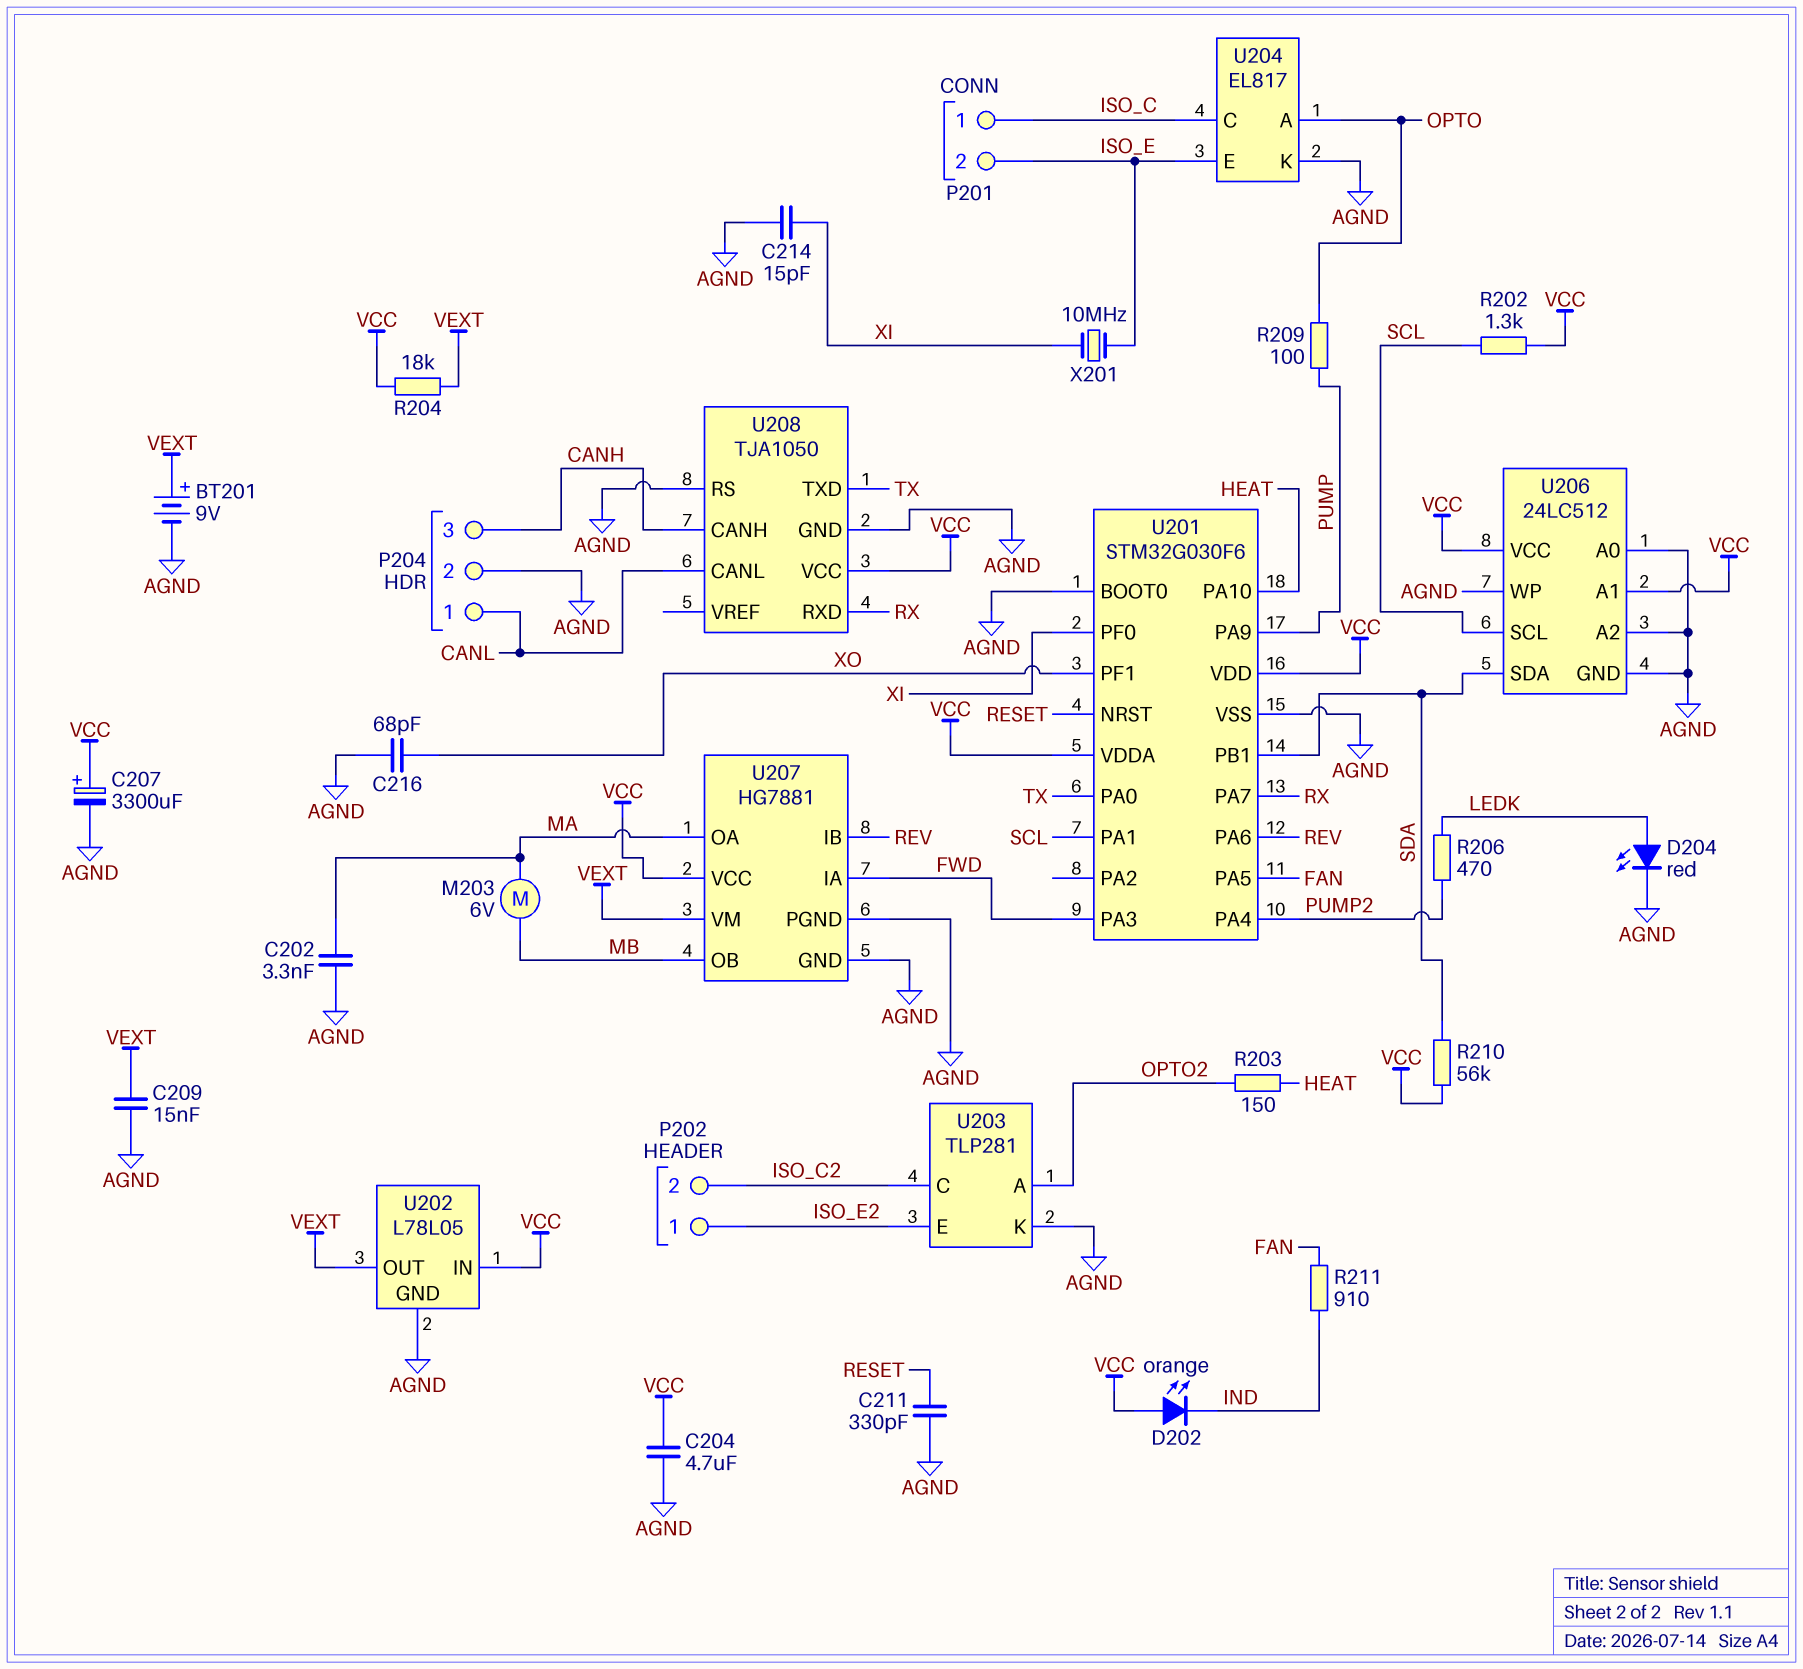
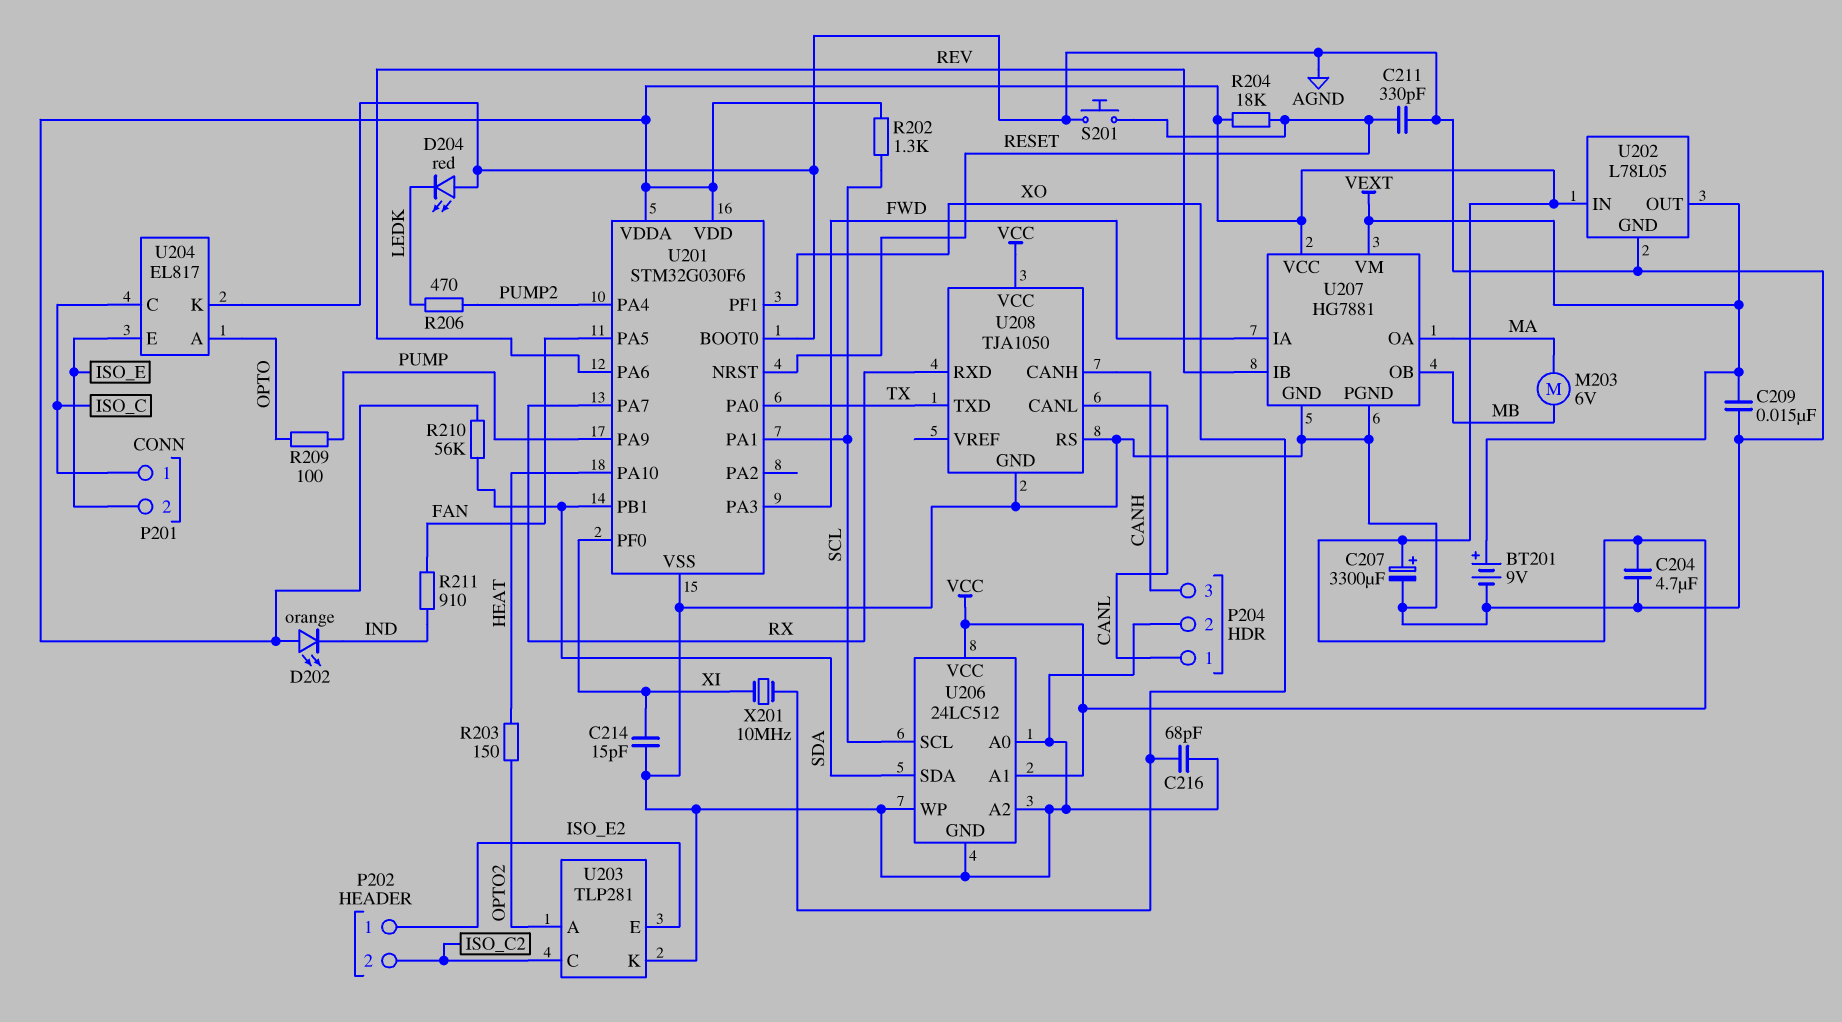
C202: 3.3nF (AGND, MA) -> none
D204: LED red (A LEDK, K AGND) -> LED red (A AGND, K LEDK)
R204: 18k (VCC, VEXT) -> 18k (RESET, VCC)
S201: none -> button (AGND, RESET)
X201: 10MHz (ISO_E, XI) -> 10MHz (XI, XO)

